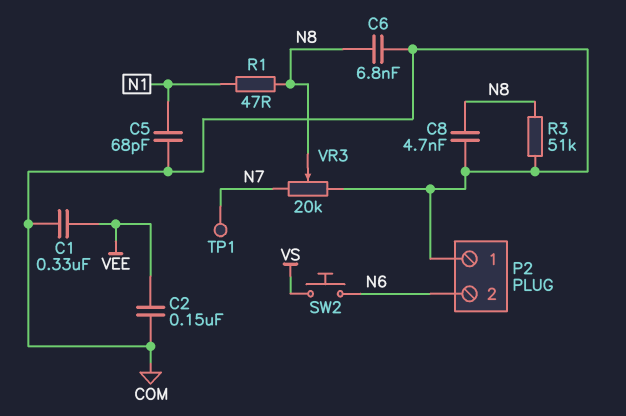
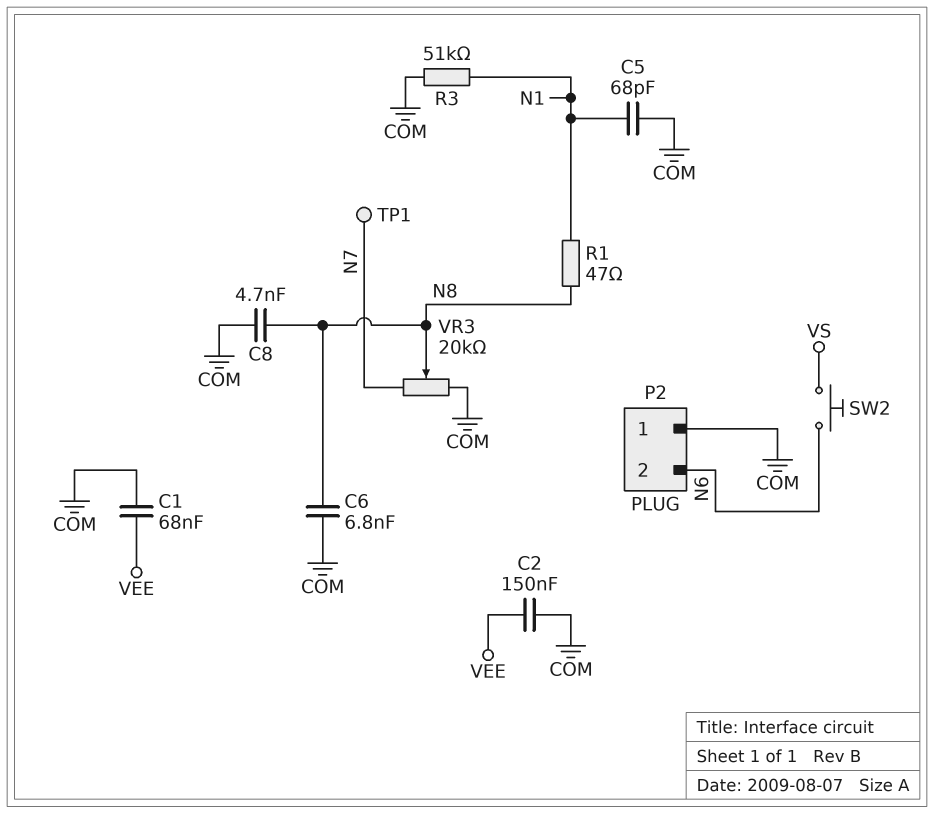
C1: 330nF (COM, VEE) -> 68nF (COM, VEE)
R3: 51k (COM, N8) -> 51k (COM, N1)

